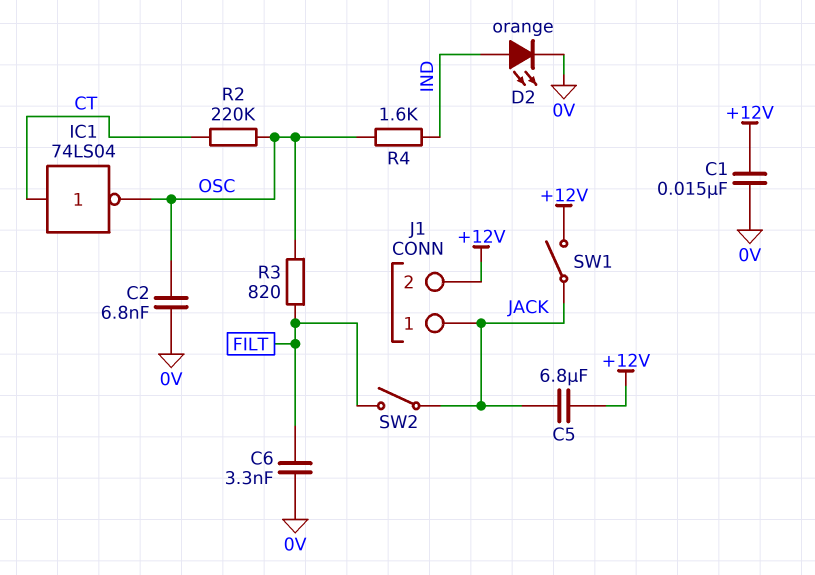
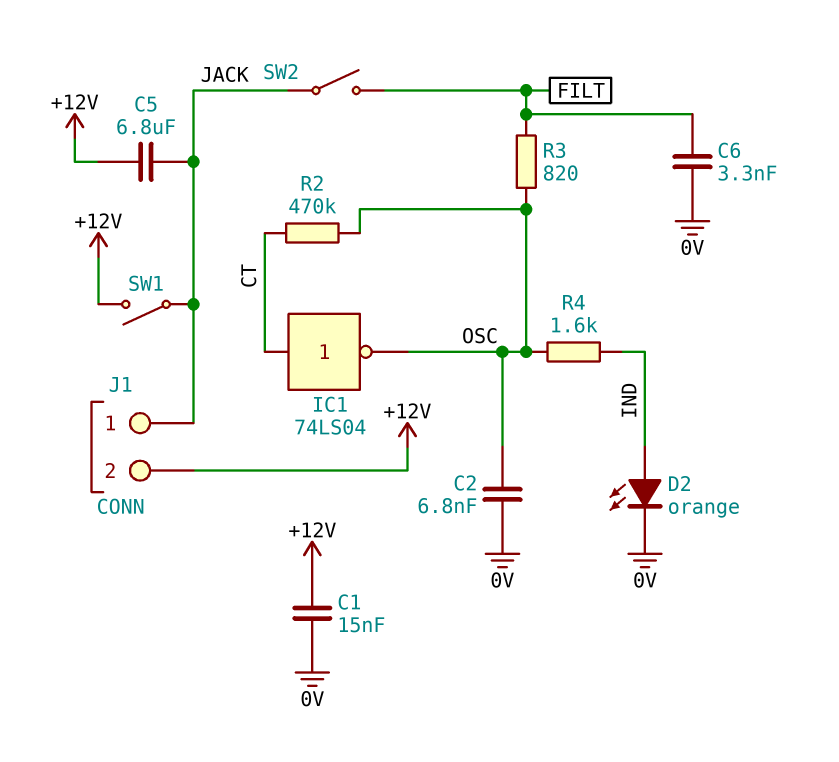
R2: 220k (CT, OSC) -> 470k (CT, OSC)

